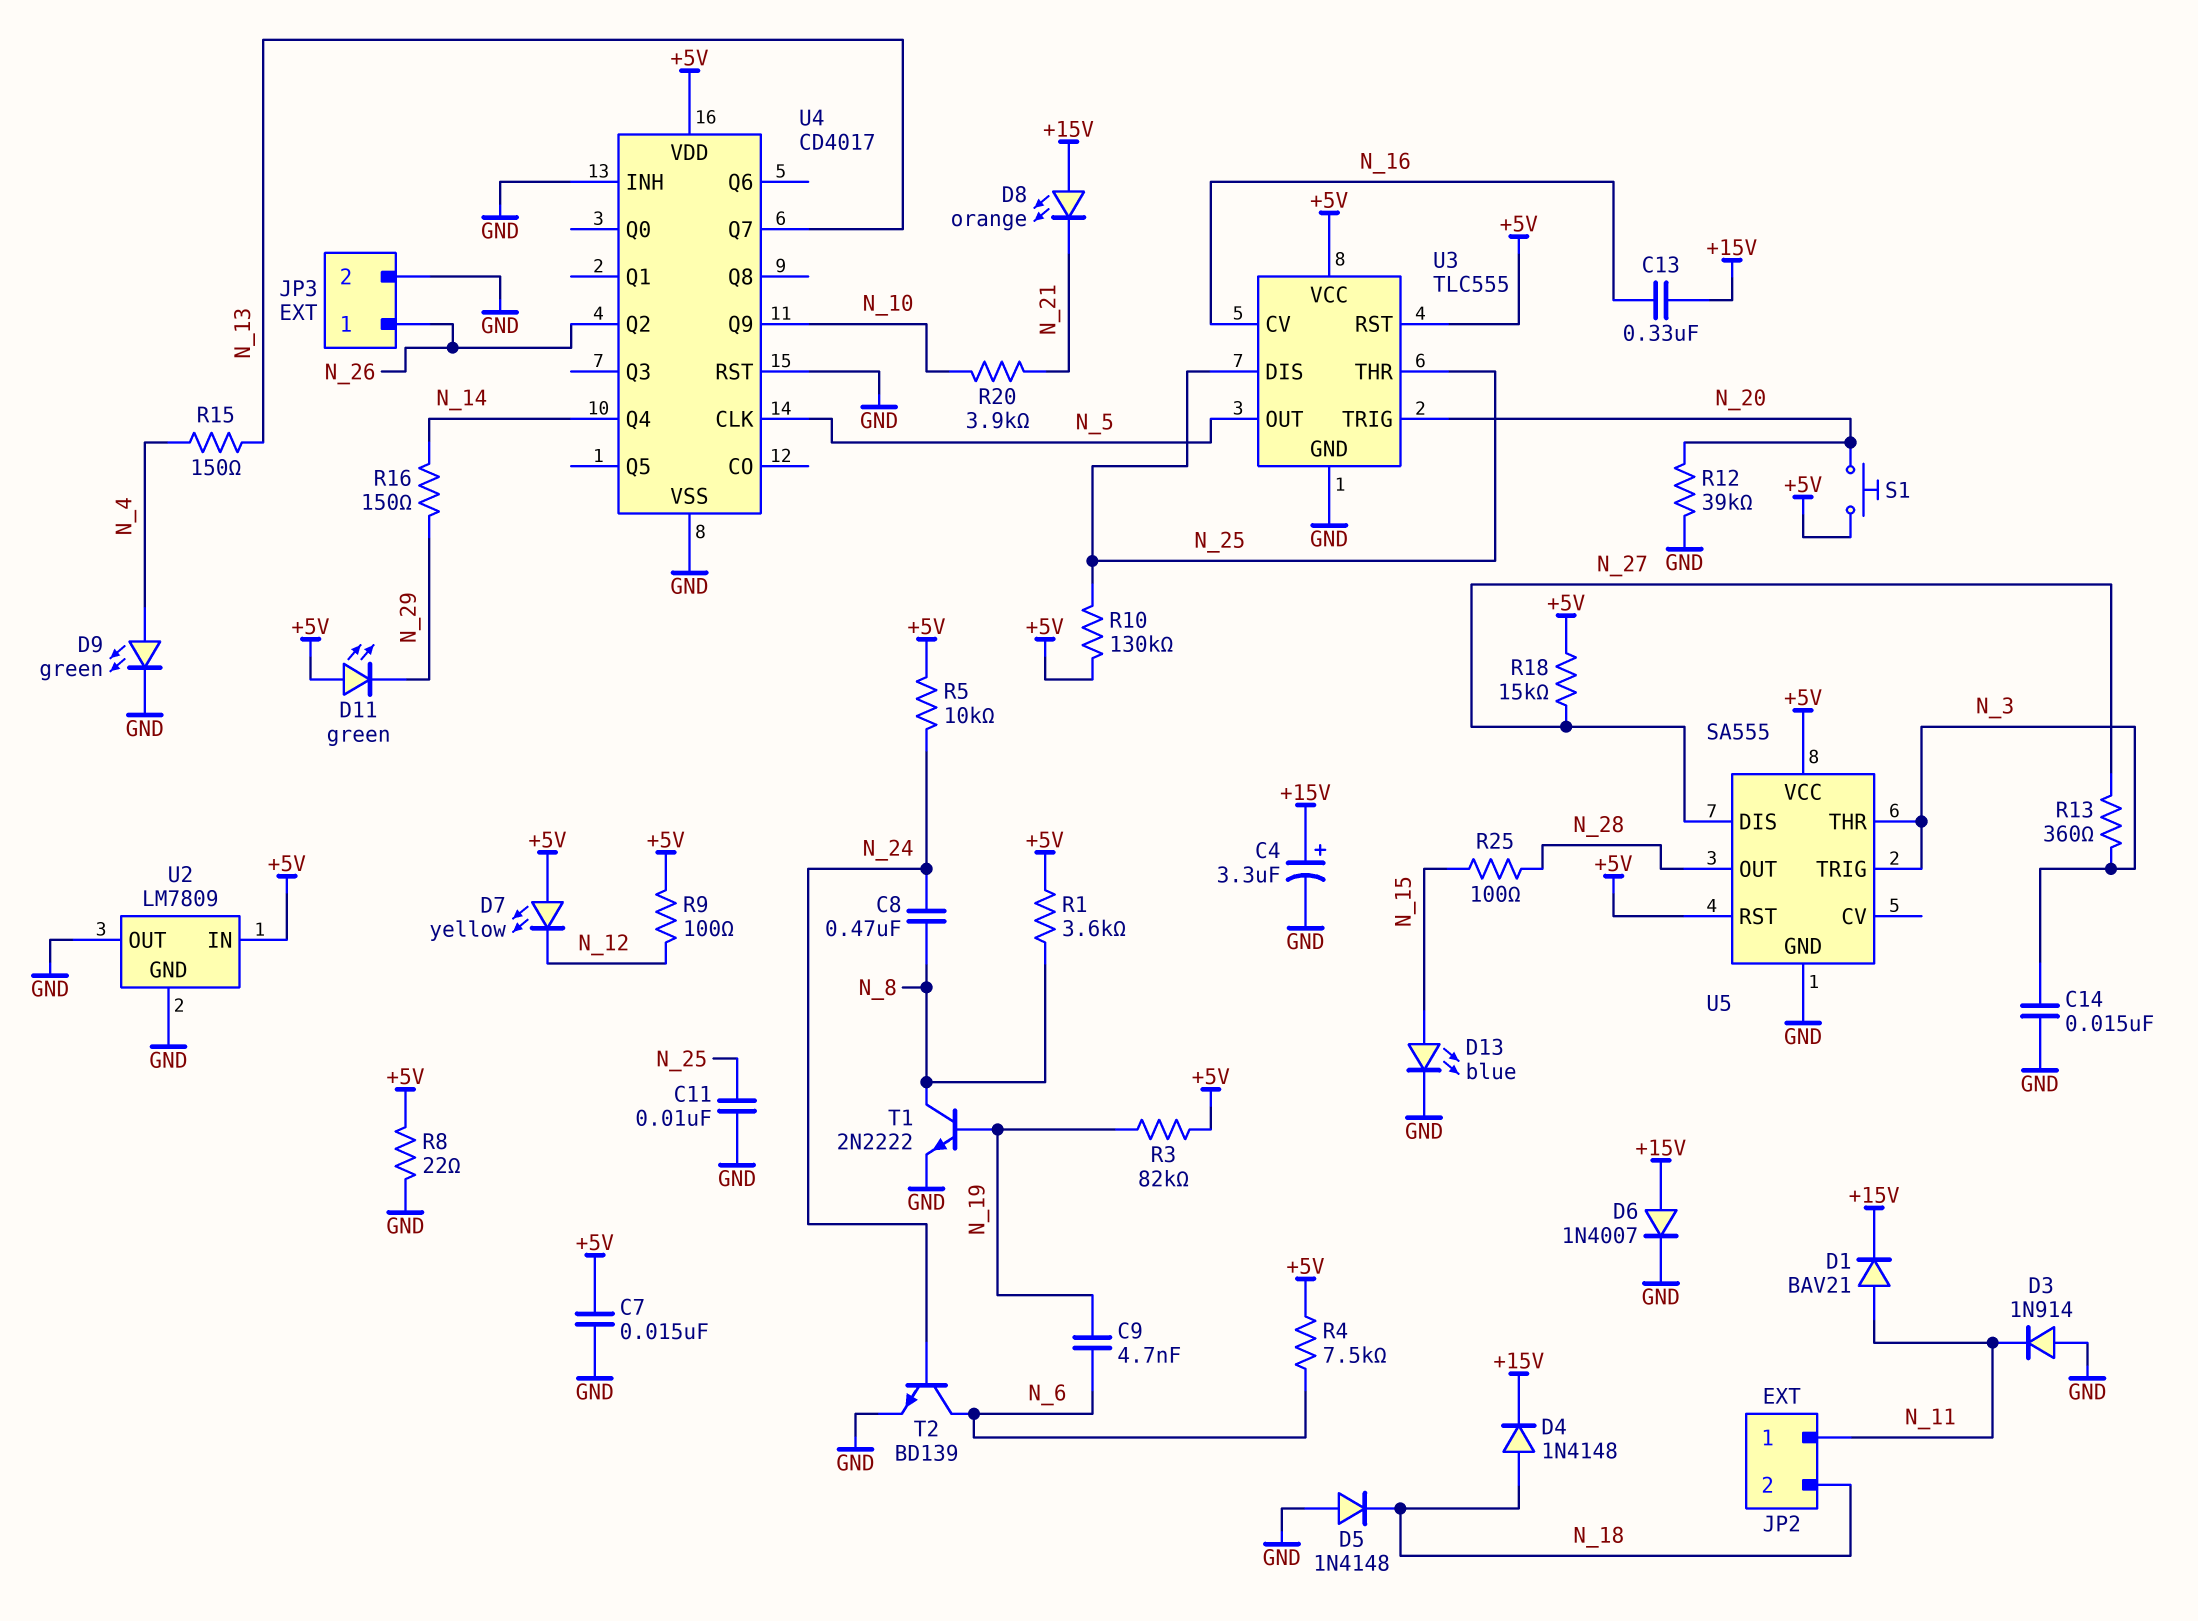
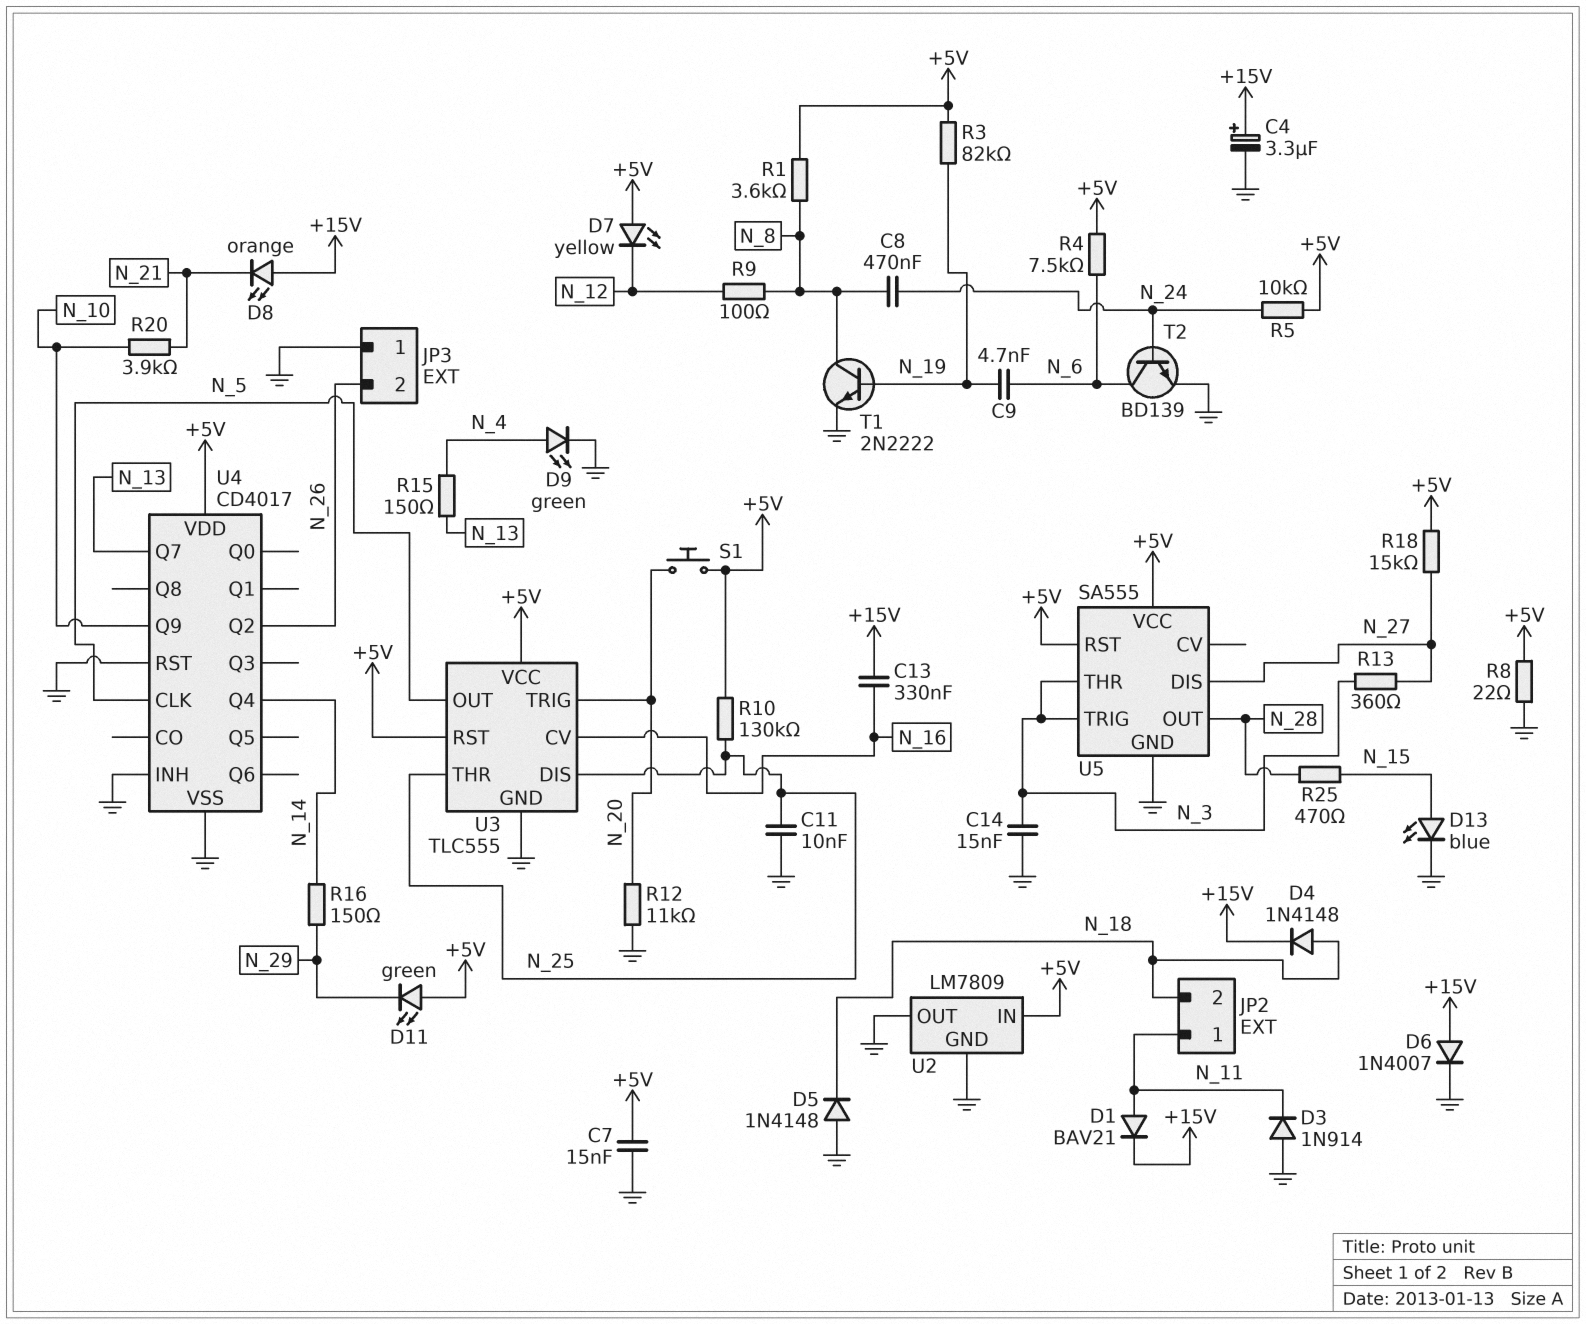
JP3 pin 1: N_26 -> GND
JP3 pin 2: GND -> N_26
R9: 100 (+5V, N_12) -> 100 (N_8, N_12)
R12: 39k (GND, N_20) -> 11k (GND, N_20)
R25: 100 (N_15, N_28) -> 470 (N_15, N_28)

